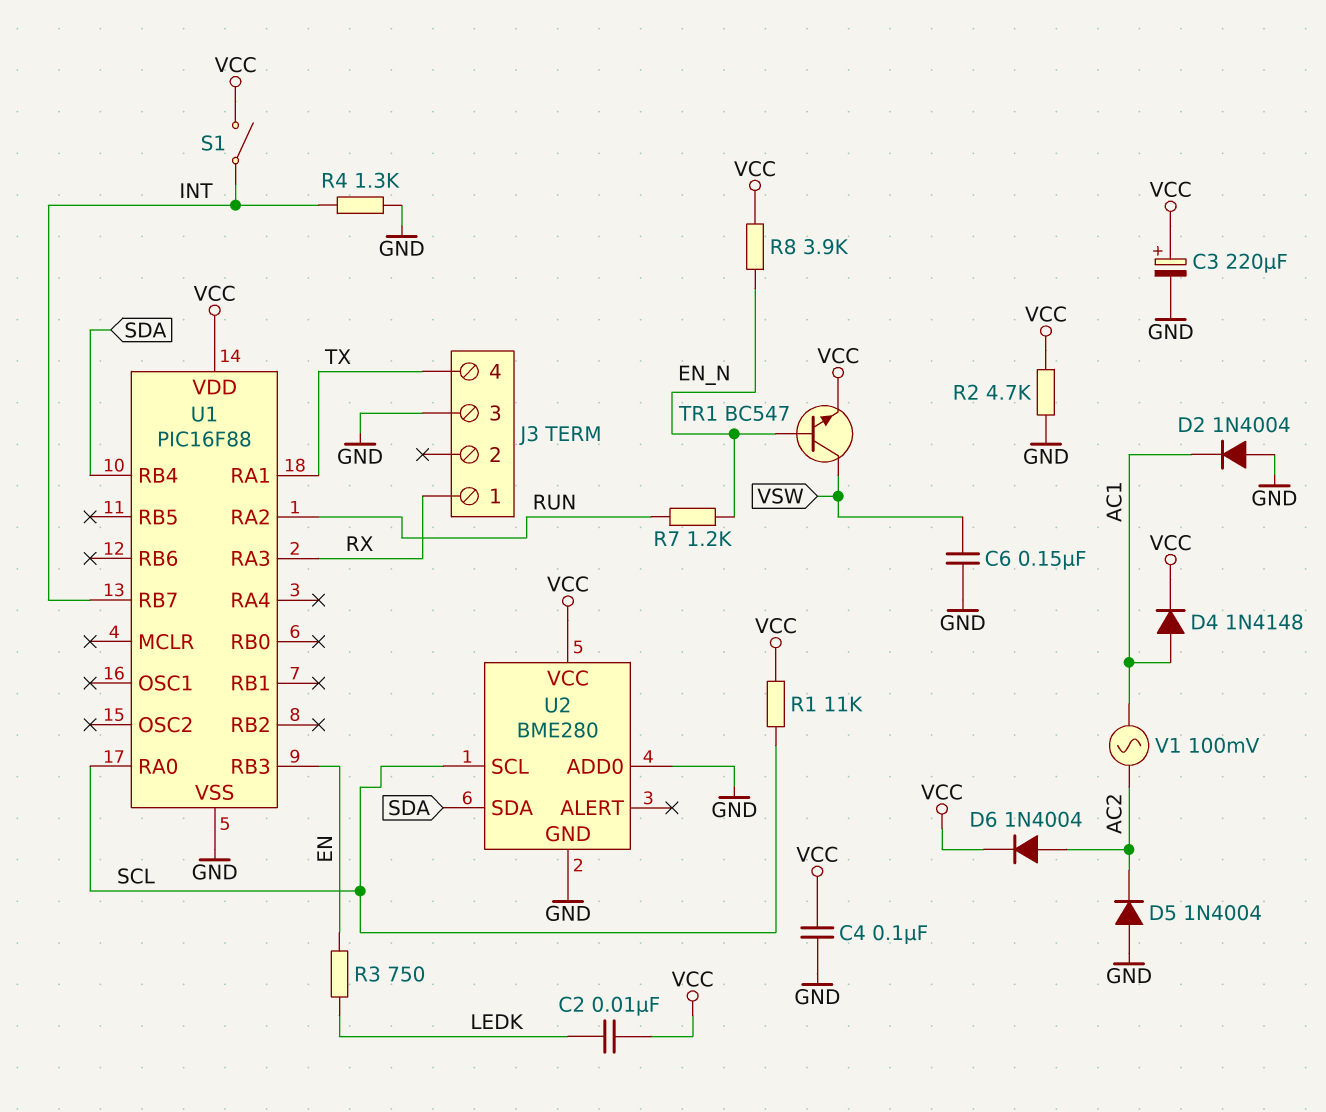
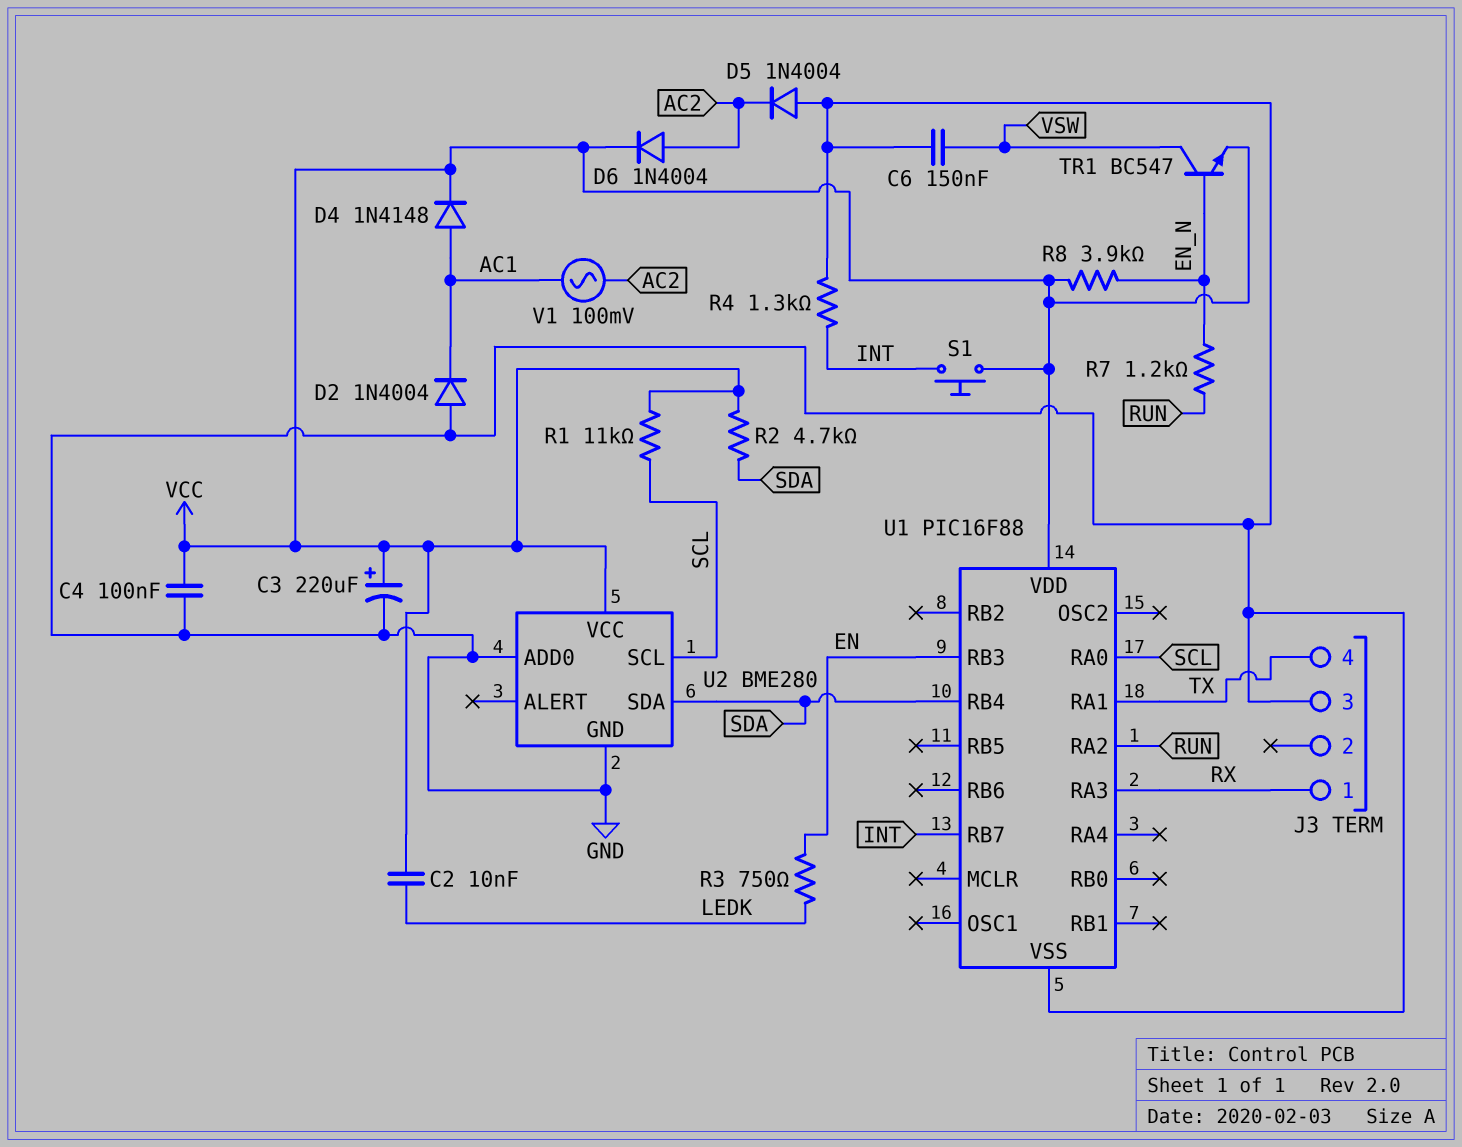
R2: 4.7k (GND, VCC) -> 4.7k (SDA, VCC)
S1: switch (INT, VCC) -> button (INT, VCC)

